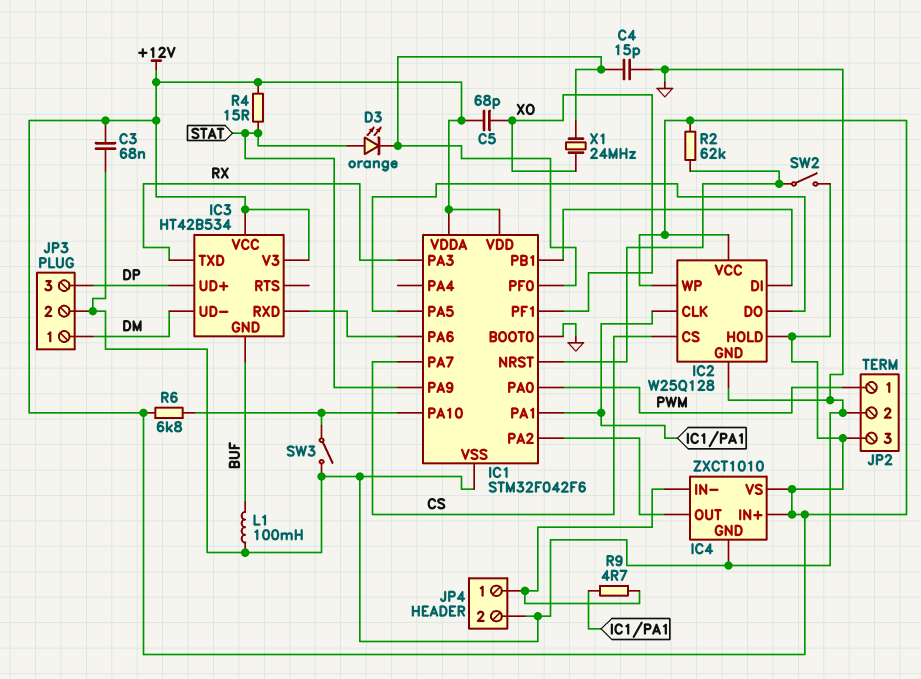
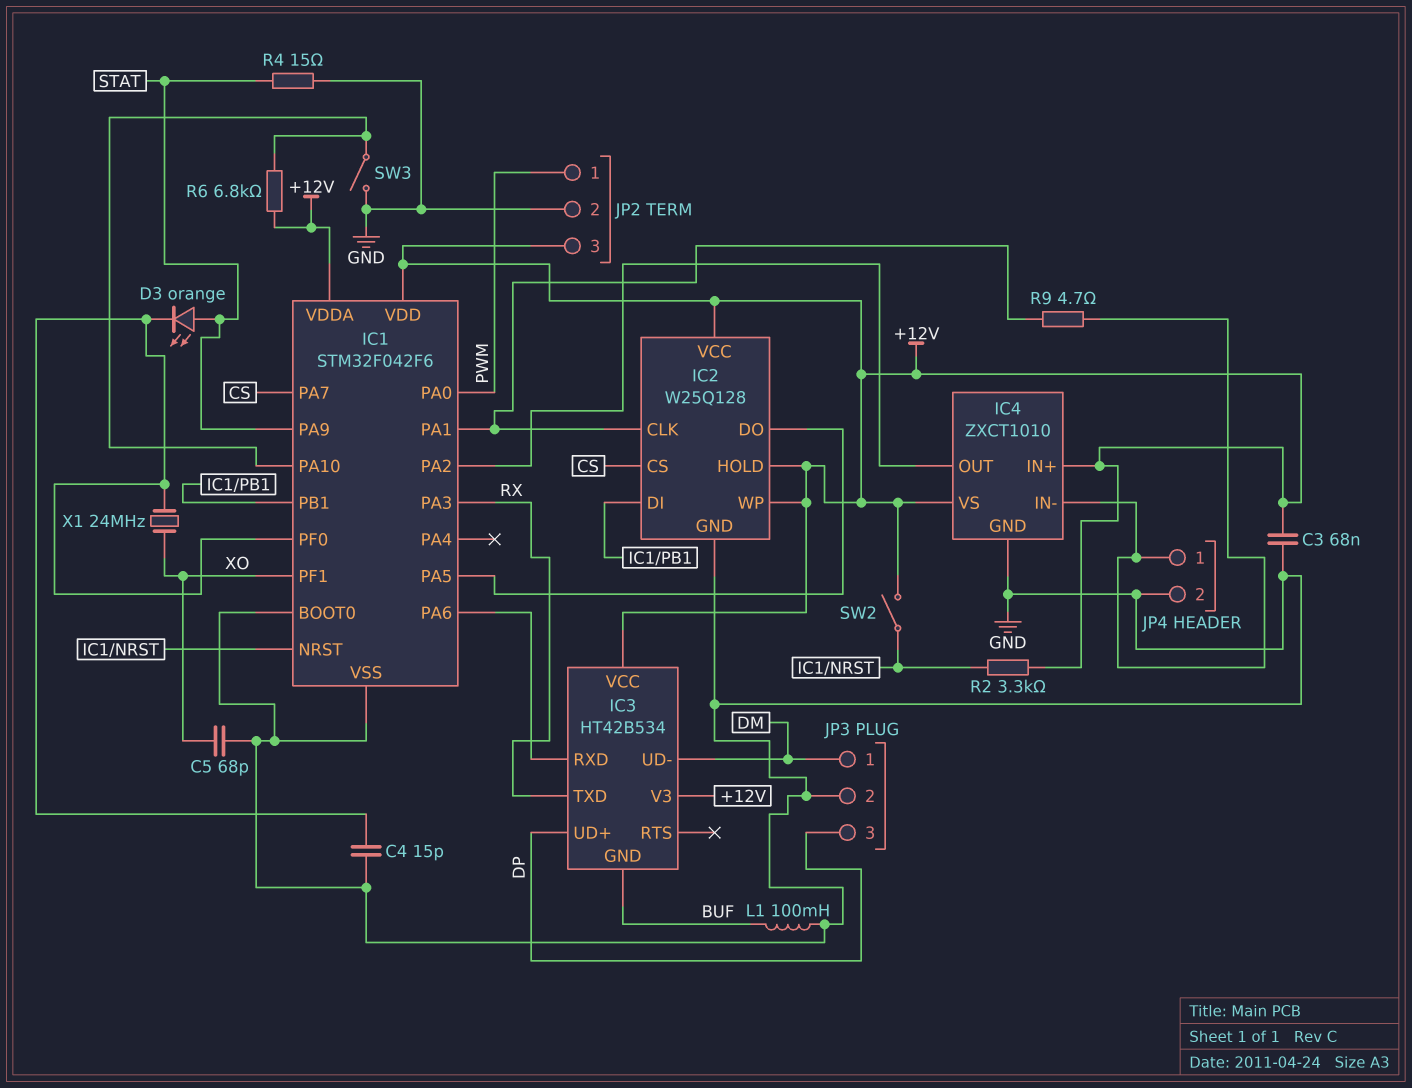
C5: 68pF (+12V, XO) -> 68pF (GND, XO)
R2: 62k (+12V, IC1/NRST) -> 3.3k (+12V, IC1/NRST)
R4: 15 (+12V, STAT) -> 15 (GND, STAT)

